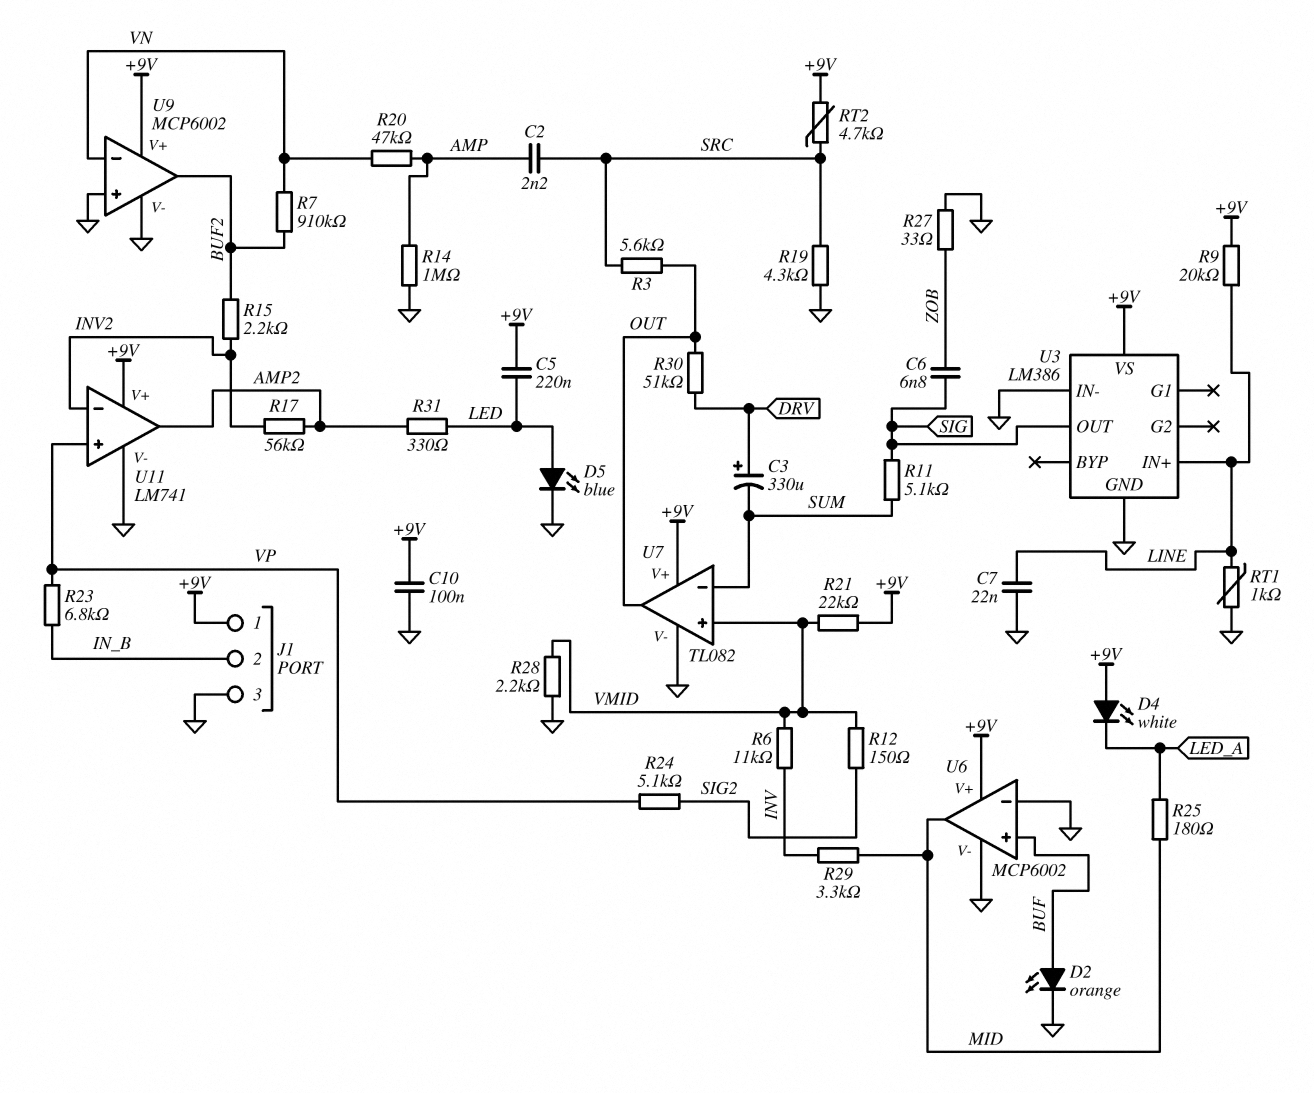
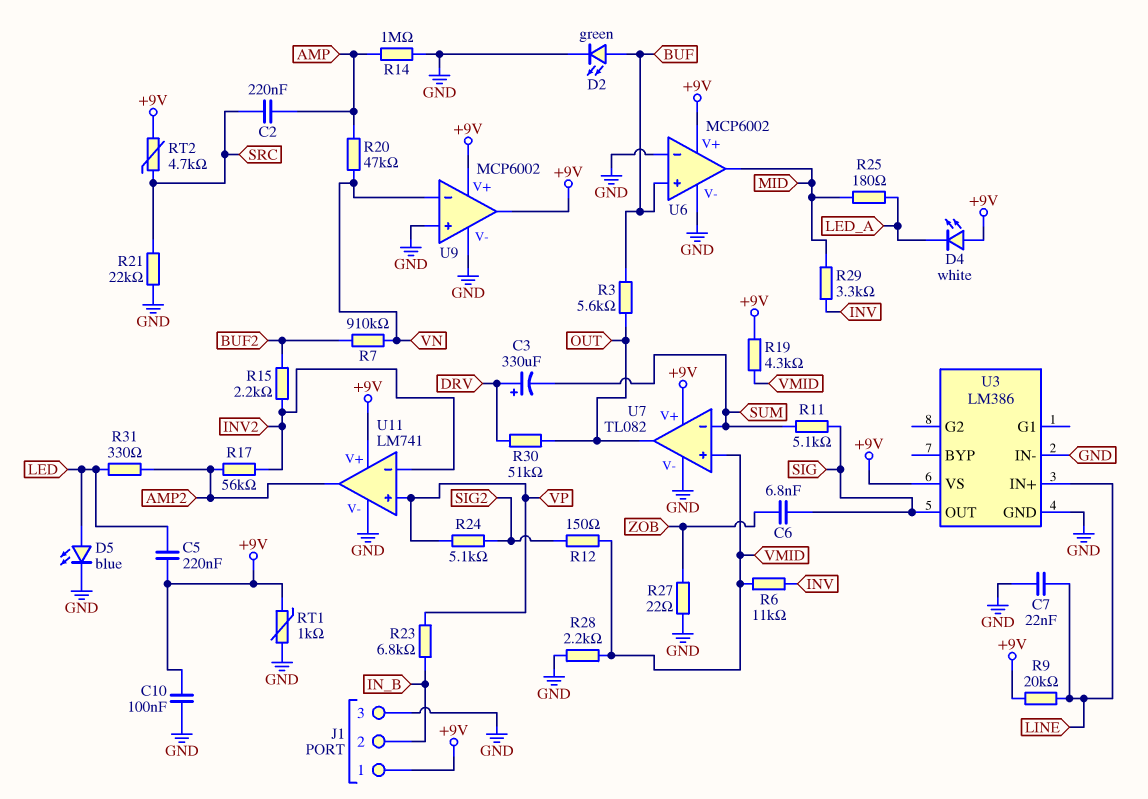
C2: 2.2nF (AMP, SRC) -> 220nF (AMP, SRC)
D2: LED orange (A BUF, K GND) -> LED green (A BUF, K GND)
R3: 5.6k (OUT, SRC) -> 5.6k (BUF, OUT)
R19: 4.3k (GND, SRC) -> 4.3k (+9V, VMID)
R21: 22k (+9V, VMID) -> 22k (GND, SRC)
R27: 33 (GND, ZOB) -> 22 (GND, ZOB)
RT1: 1k (GND, LINE) -> 1k (+9V, GND)
U9 pin out: BUF2 -> +9V

